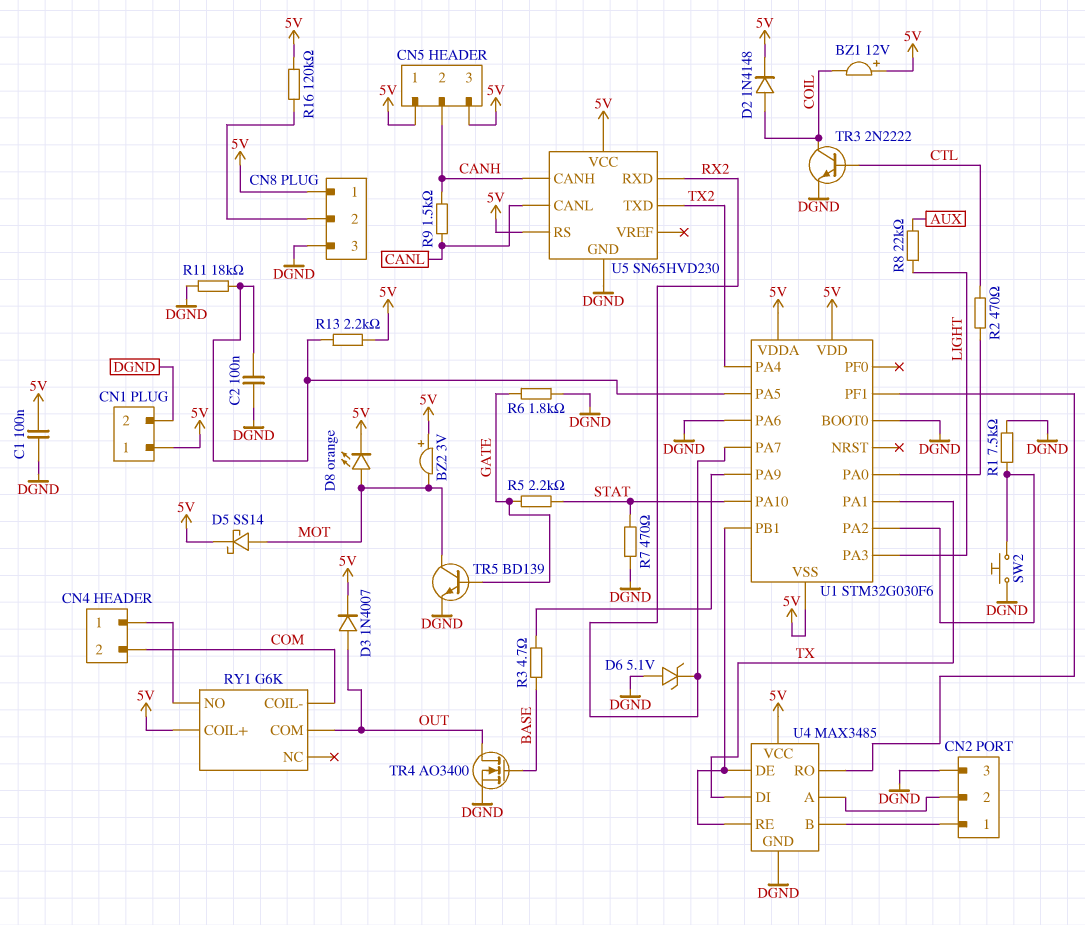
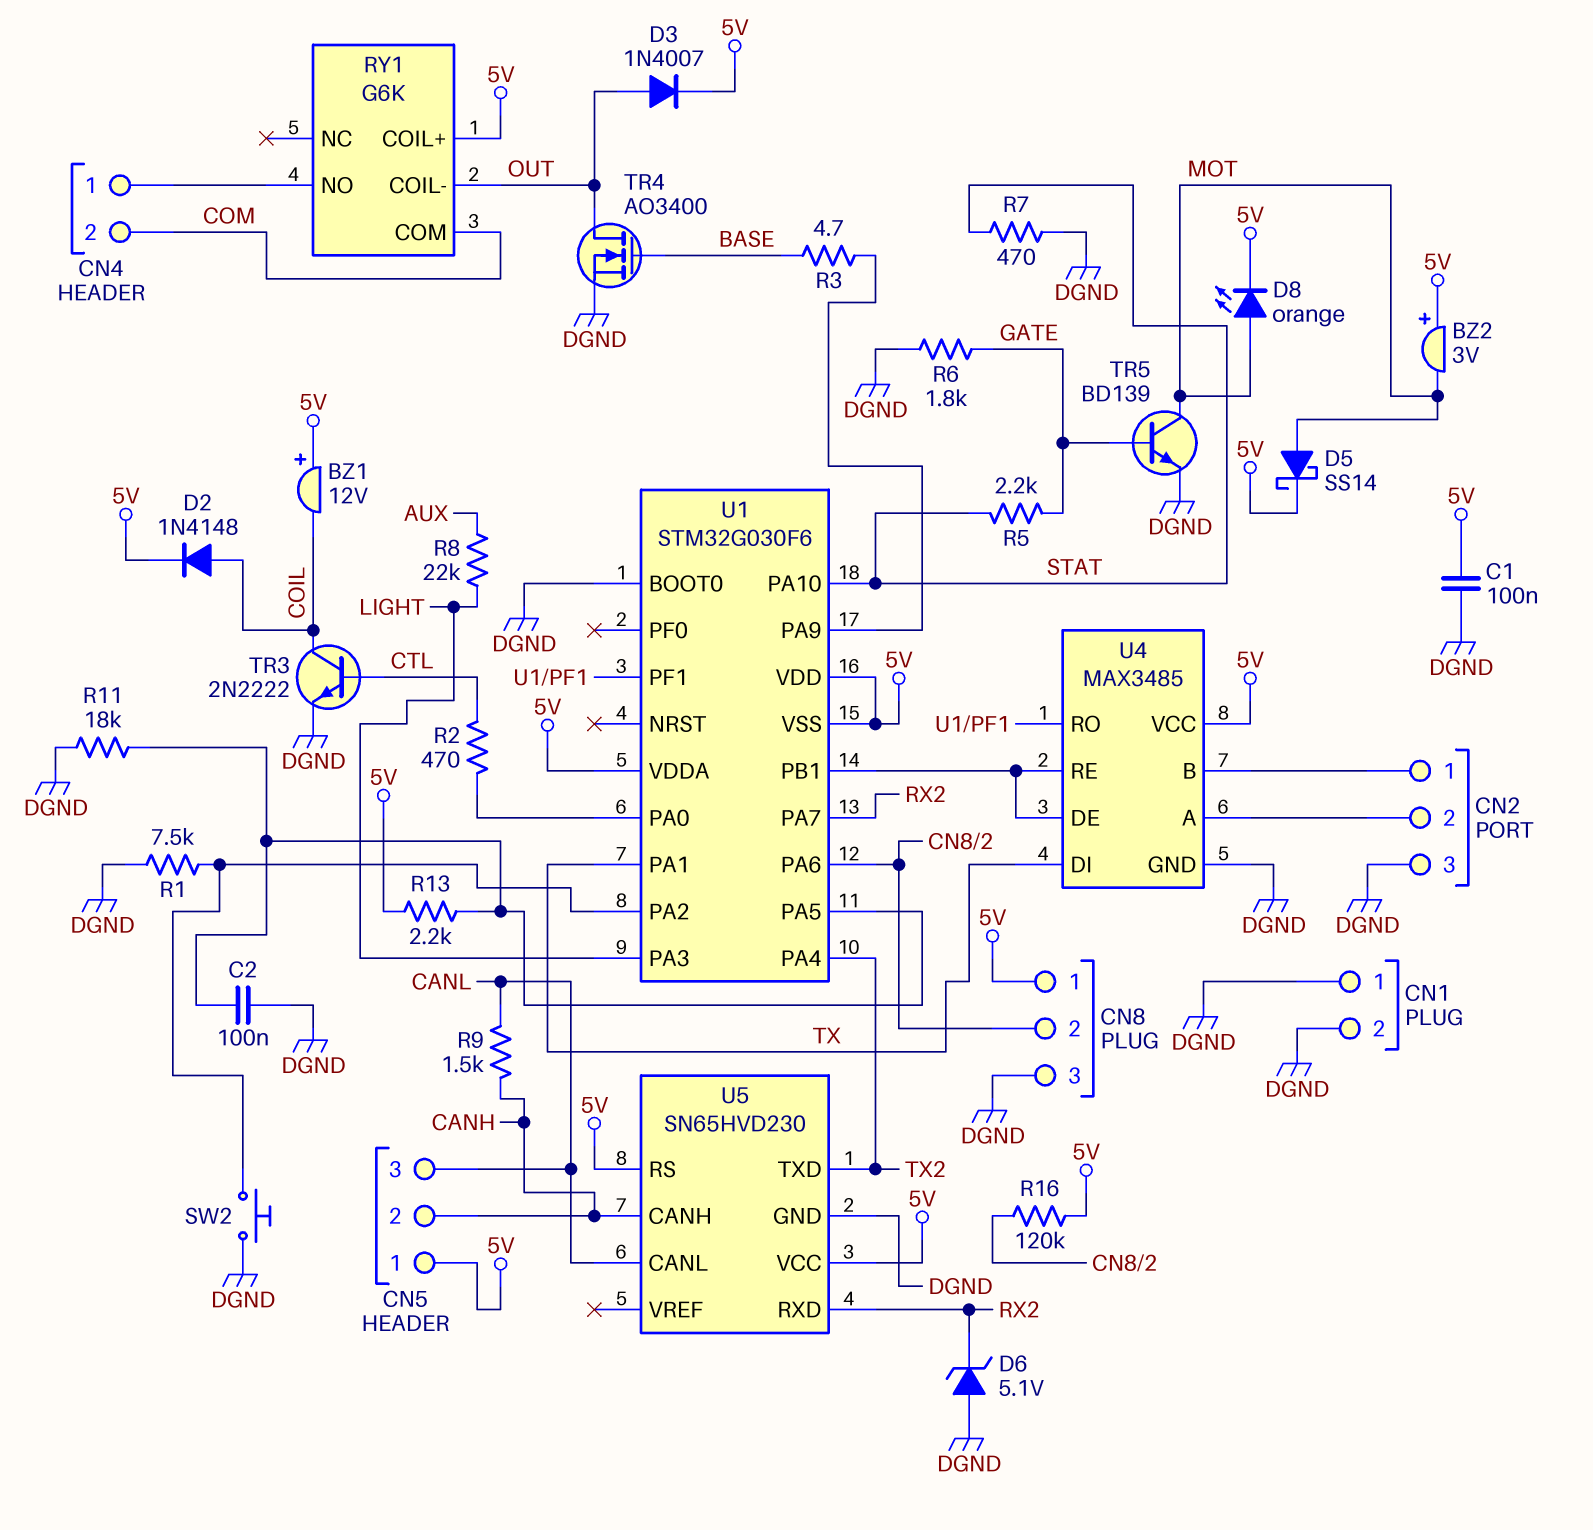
CN1 pin 1: 5V -> DGND
CN5 pin 3: 5V -> CANL
RY1 pin COIL-: COM -> OUT
RY1 pin COM: OUT -> COM
U1 pin PA6: DGND -> CN8/2

